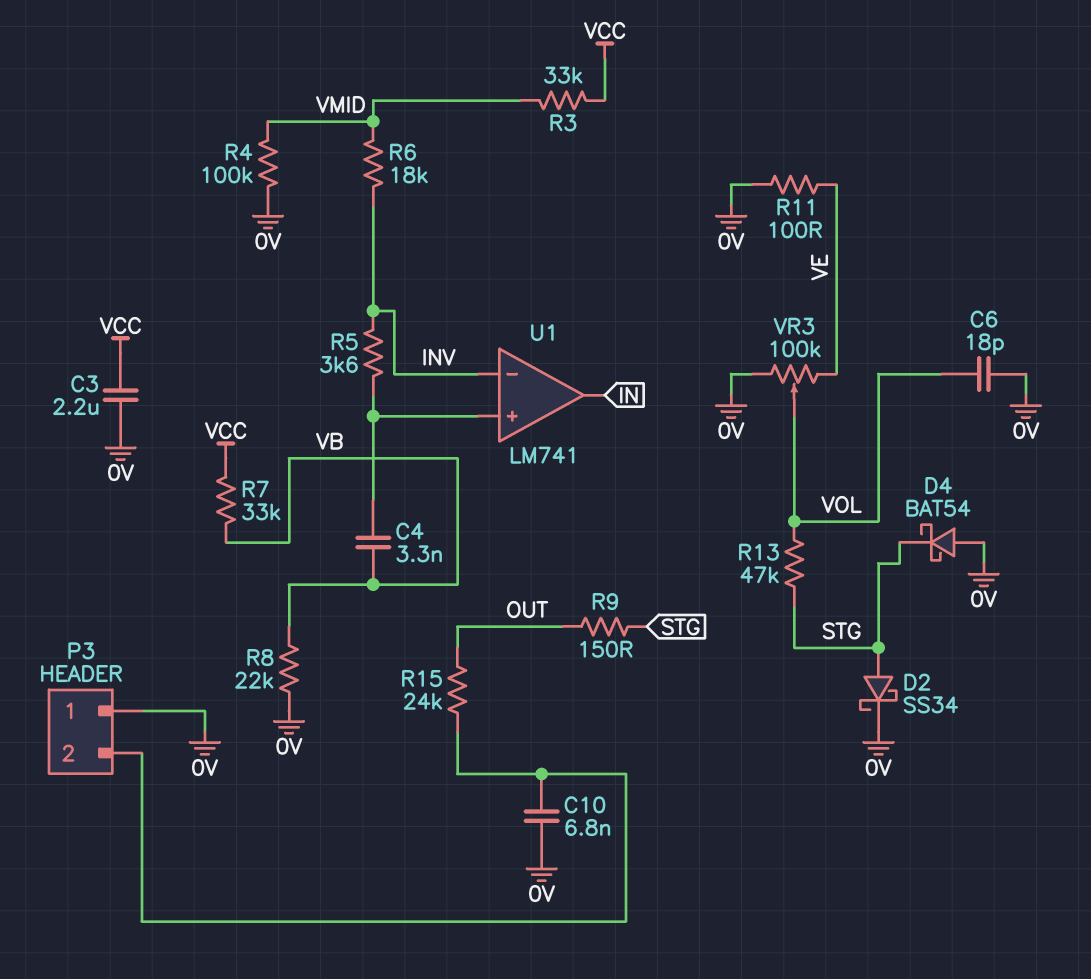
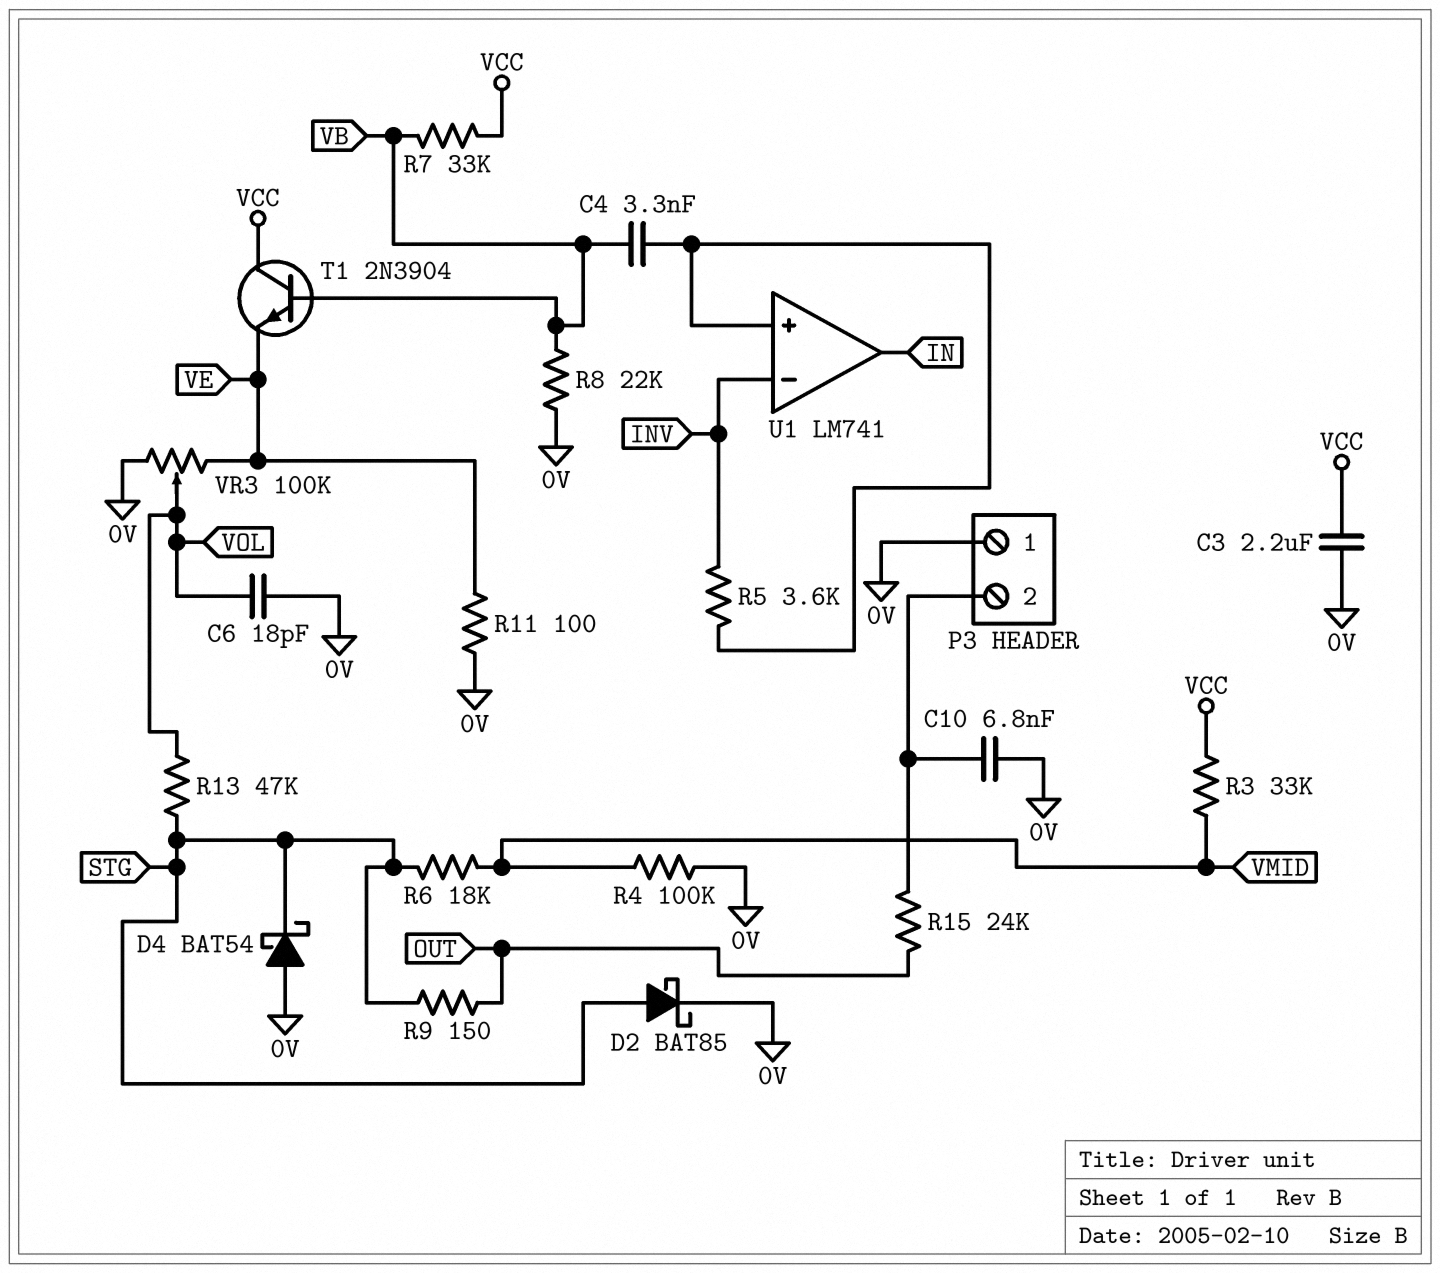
D2: schottky SS34 (A STG, K 0V) -> schottky BAT85 (A STG, K 0V)
R6: 18k (INV, VMID) -> 18k (STG, VMID)
T1: none -> NPN 2N3904 (B VB, C VCC, E VE)

